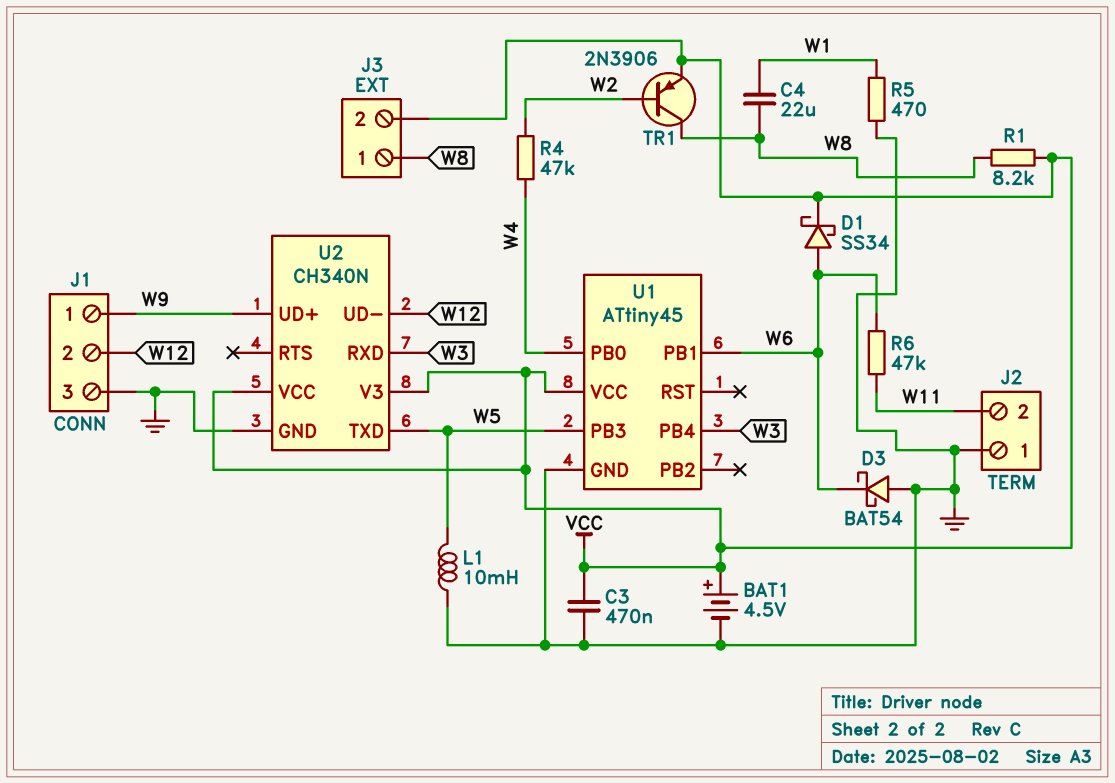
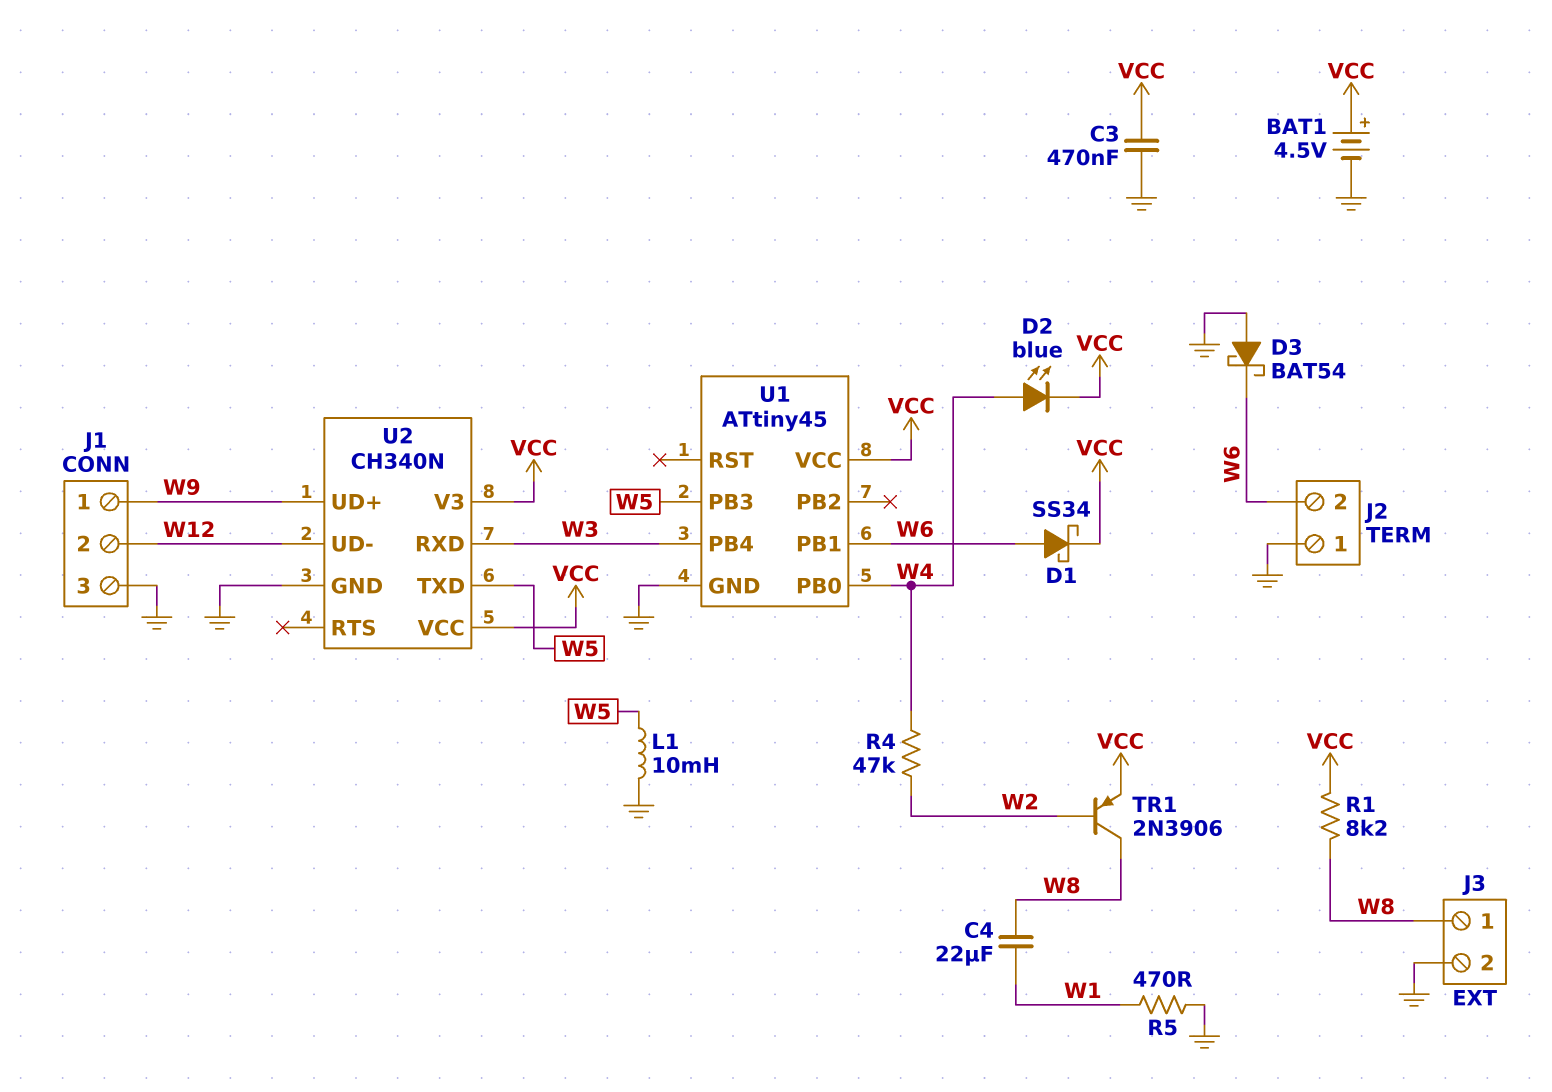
D2: none -> LED blue (A W4, K VCC)
J2 pin 2: W11 -> W6
J3 pin 2: VCC -> GND
R6: 47k (W6, W11) -> none

